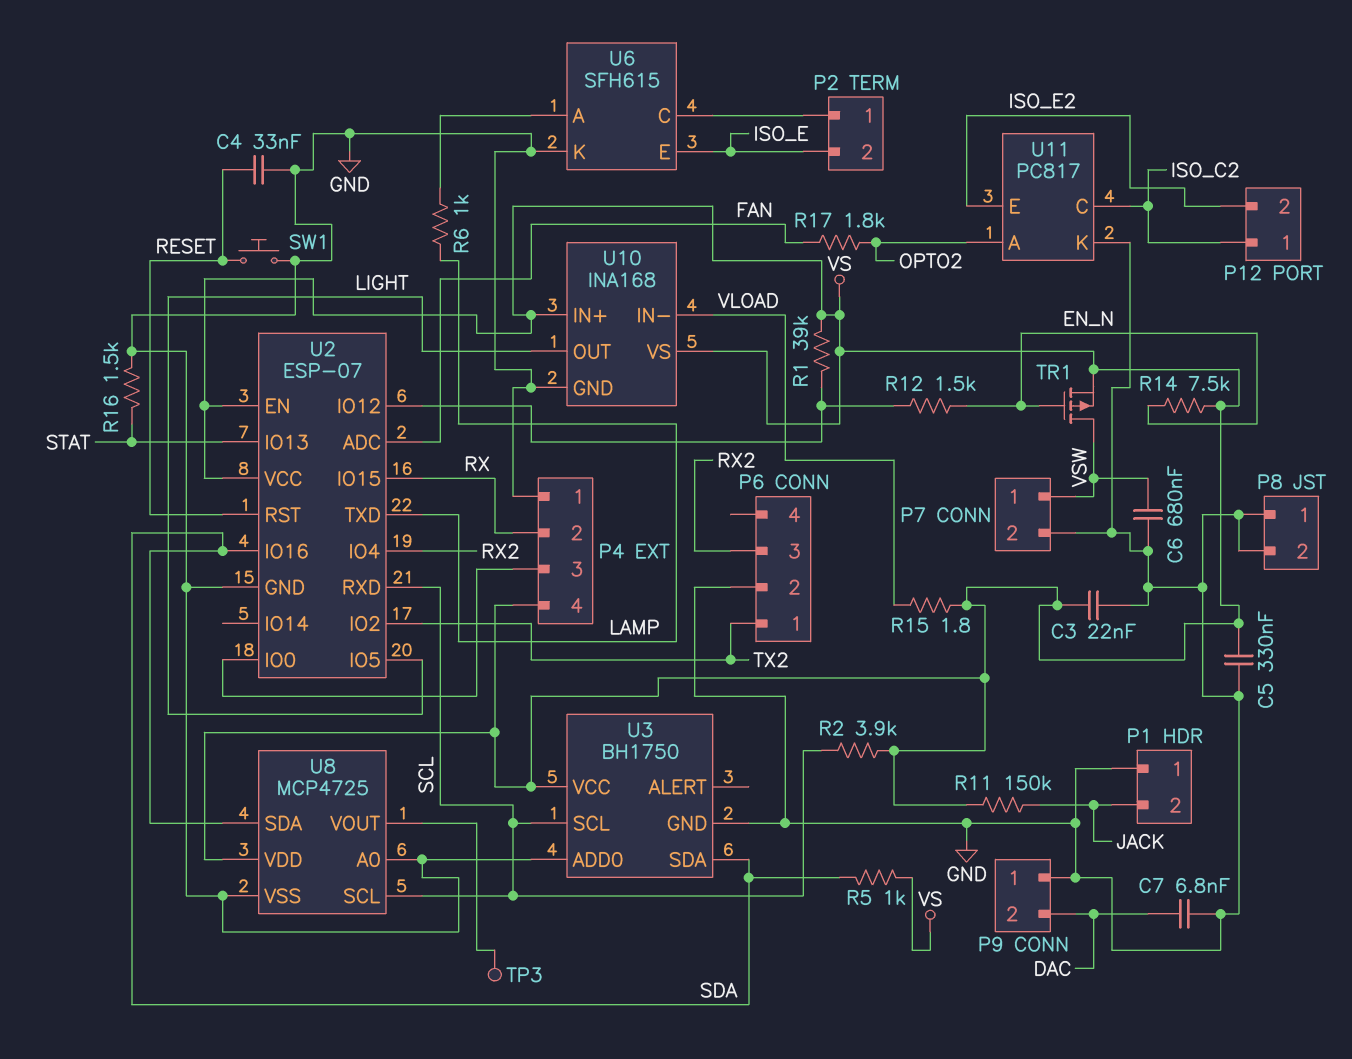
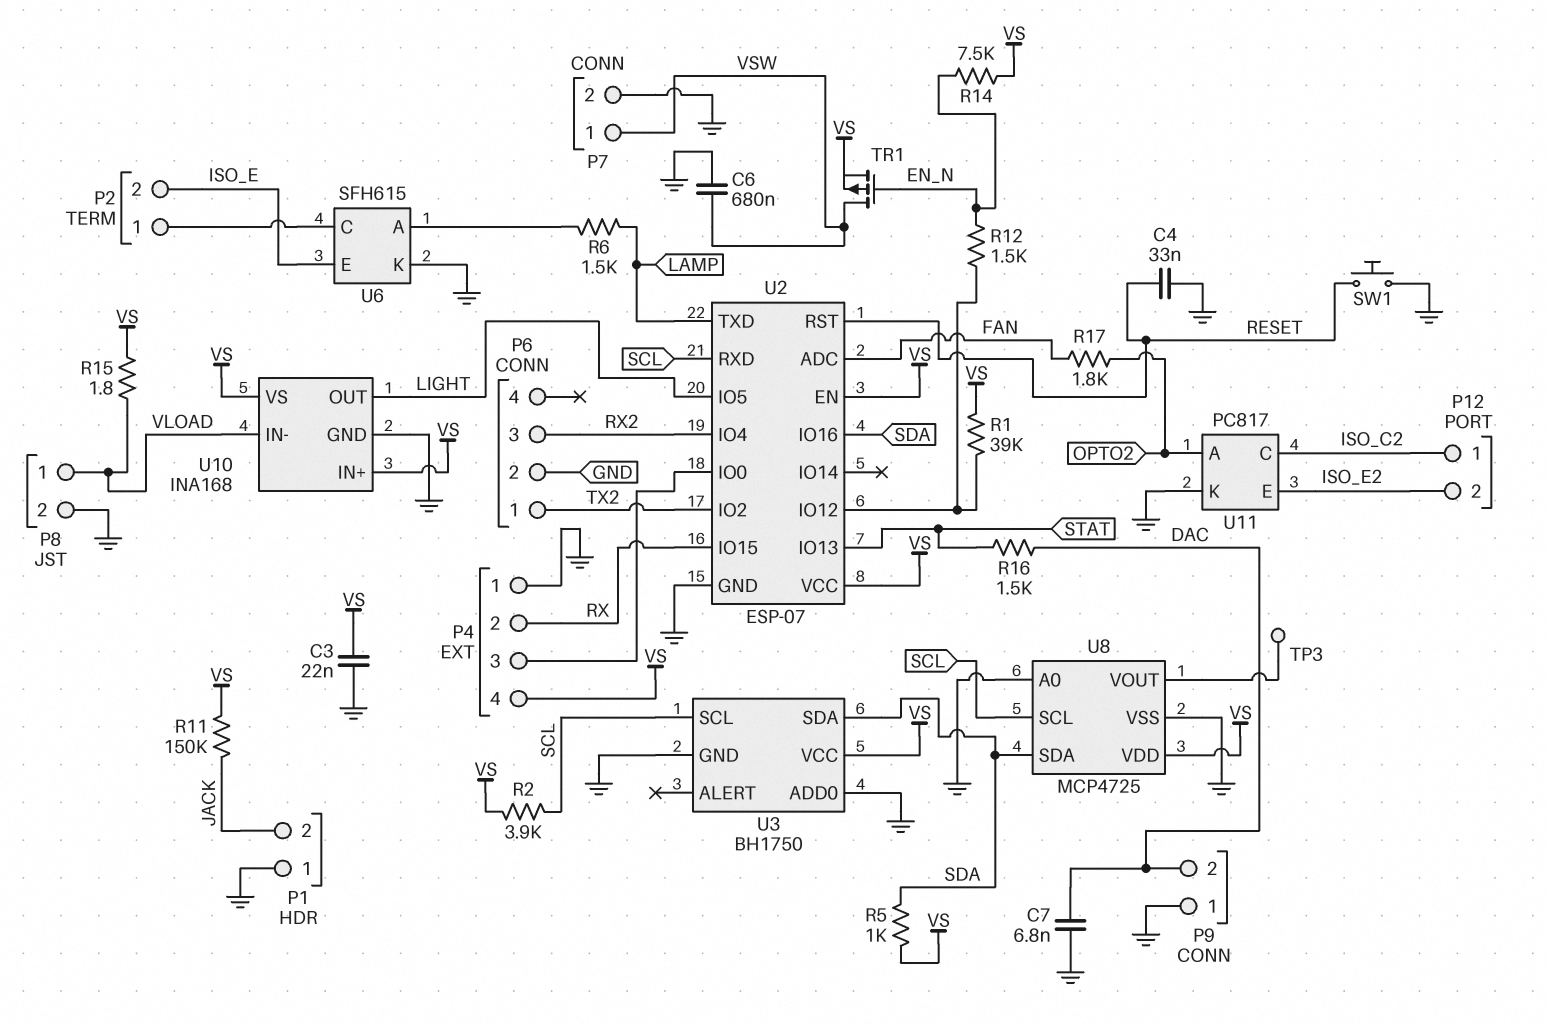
C5: 330nF (GND, VS) -> none
P8 pin 1: GND -> VLOAD
R6: 1k (LAMP, U6/A) -> 1.5k (LAMP, U6/A)
R16: 1.5k (GND, STAT) -> 1.5k (DAC, STAT)

